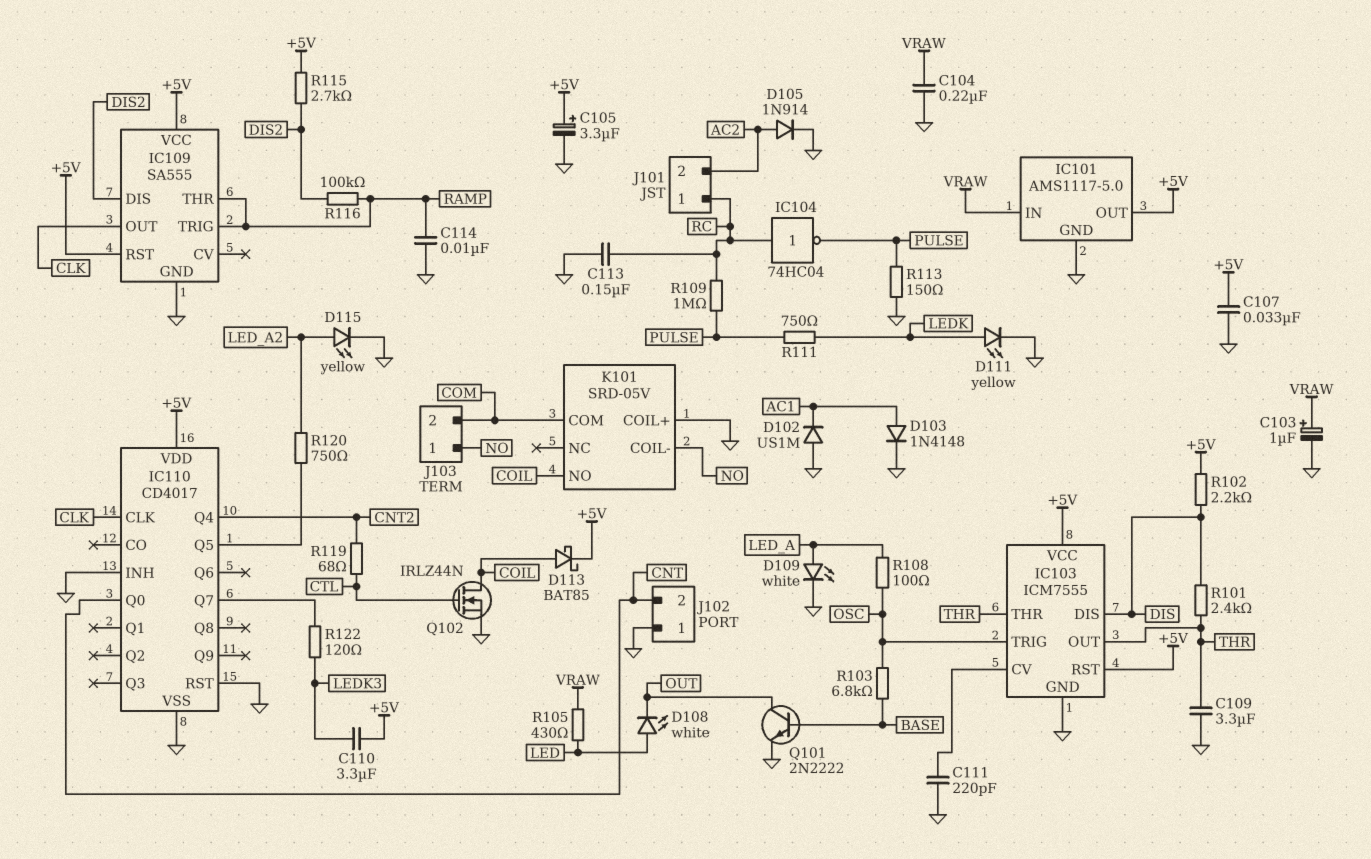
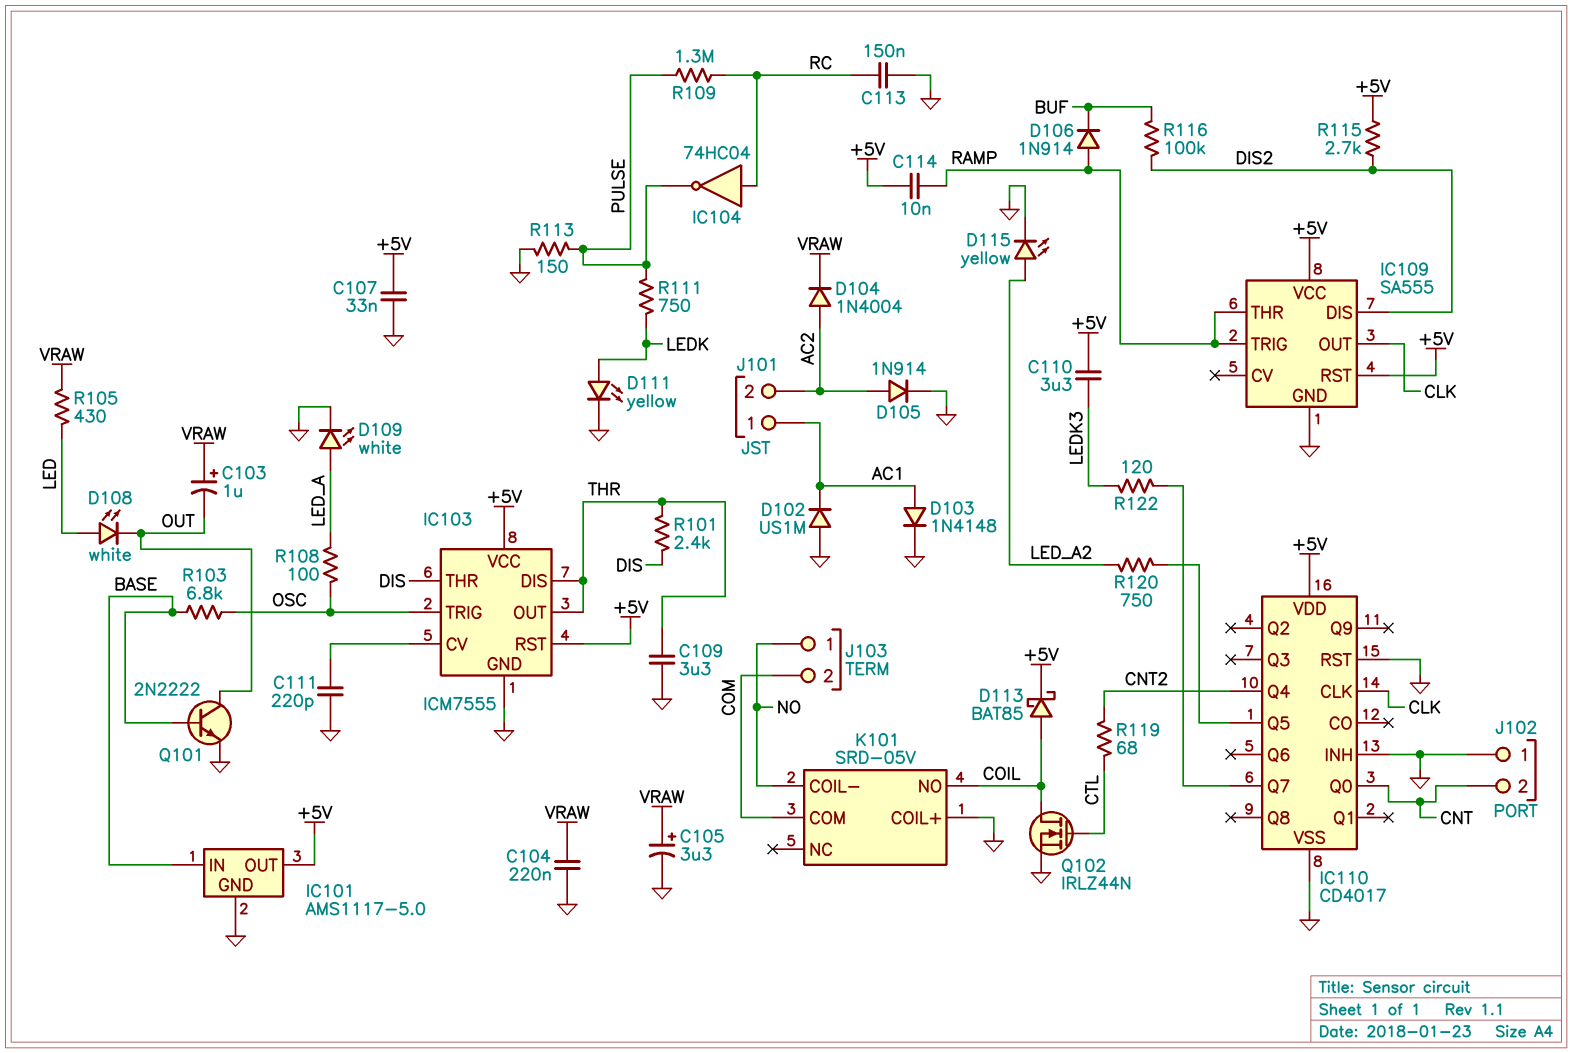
C103: 1uF (plus VRAW, minus GND) -> 1uF (plus VRAW, minus OUT)
C105: 3.3uF (plus +5V, minus GND) -> 3.3uF (plus VRAW, minus GND)
C114: 10nF (GND, RAMP) -> 10nF (+5V, RAMP)
D104: none -> diode 1N4004 (A AC2, K VRAW)
D106: none -> diode 1N914 (A RAMP, K BUF)
IC101 pin IN: VRAW -> BASE
IC103 pin DIS: DIS -> THR
IC103 pin THR: THR -> DIS
J101 pin 1: RC -> AC1
R102: 2.2k (+5V, DIS) -> none
R109: 1M (PULSE, RC) -> 1.3M (PULSE, RC)
R116: 100k (DIS2, RAMP) -> 100k (BUF, DIS2)

